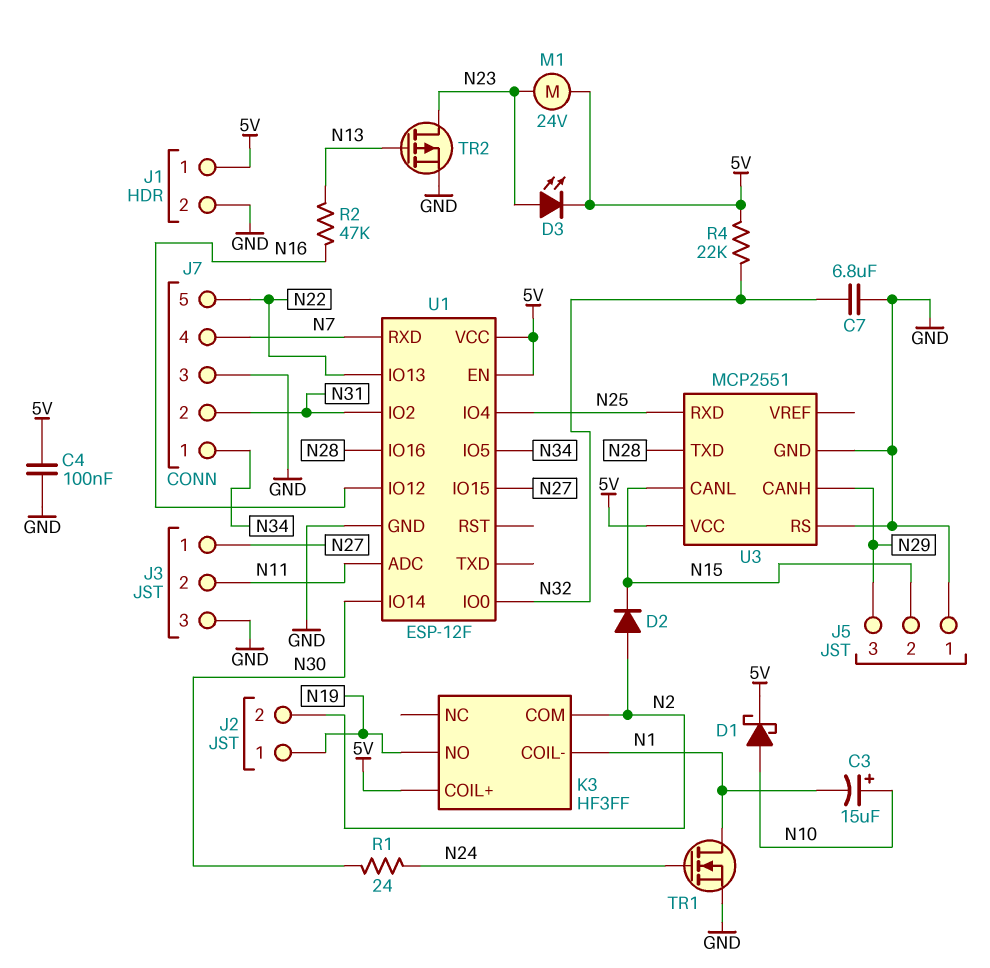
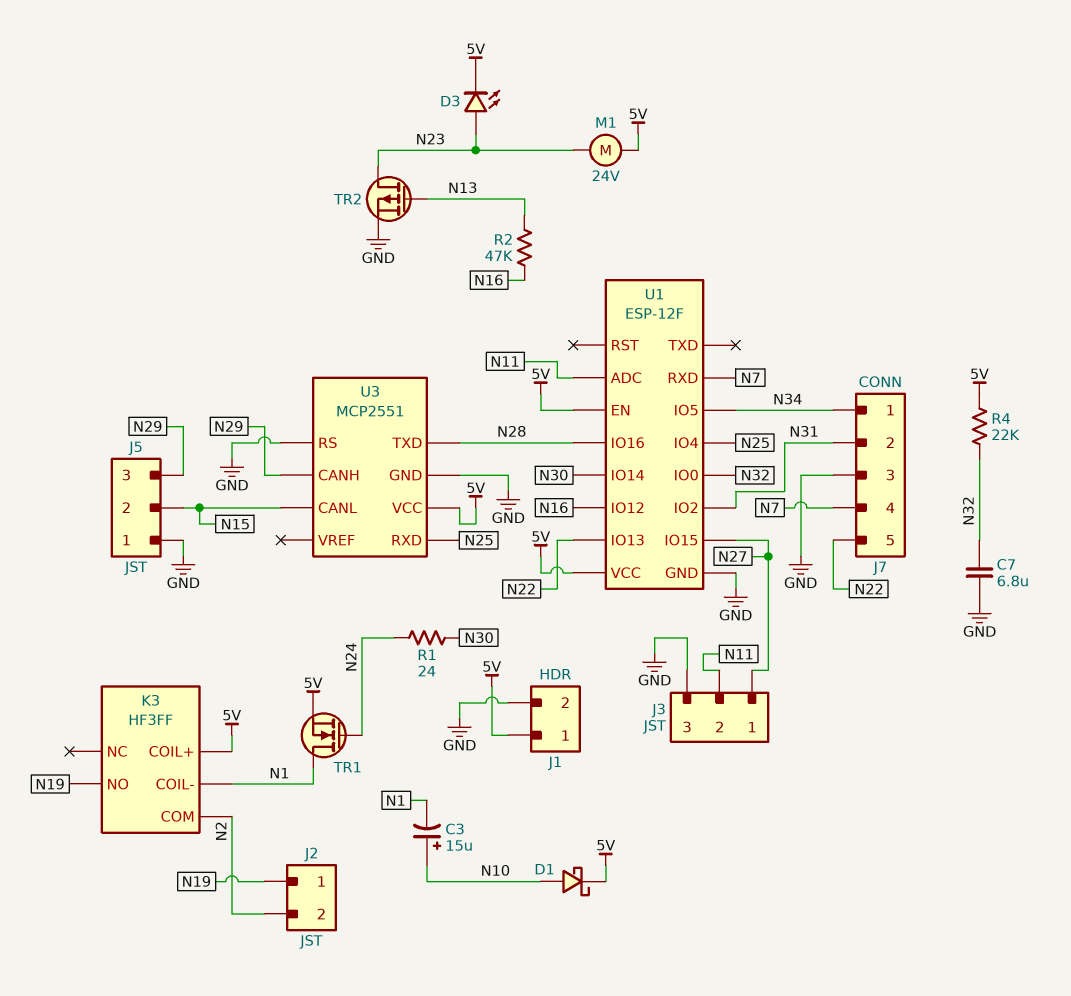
C4: 100nF (5V, GND) -> none
D2: diode (A N2, K N15) -> none
TR1: NMOS (G N24, D N1, S GND) -> NMOS (G N24, D N1, S 5V)

